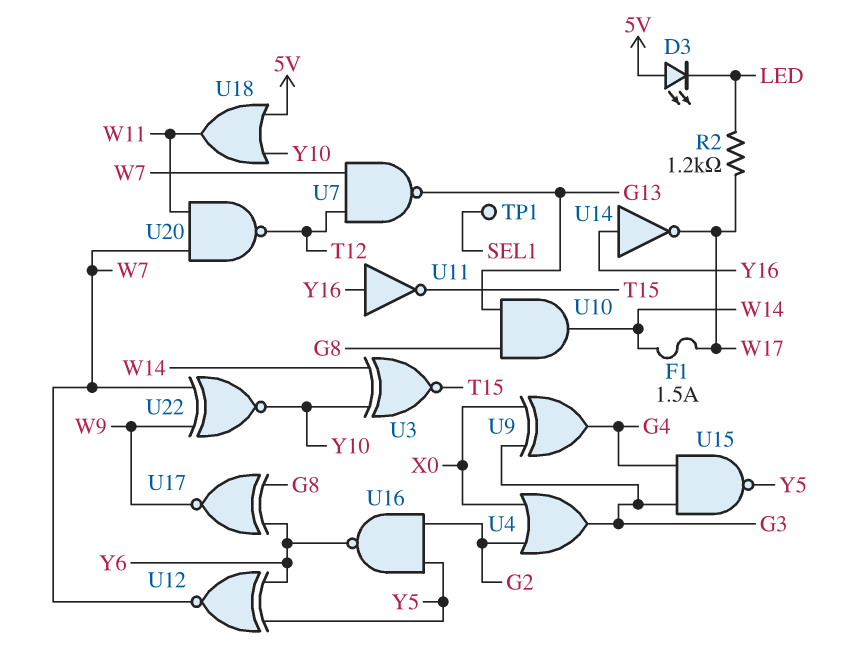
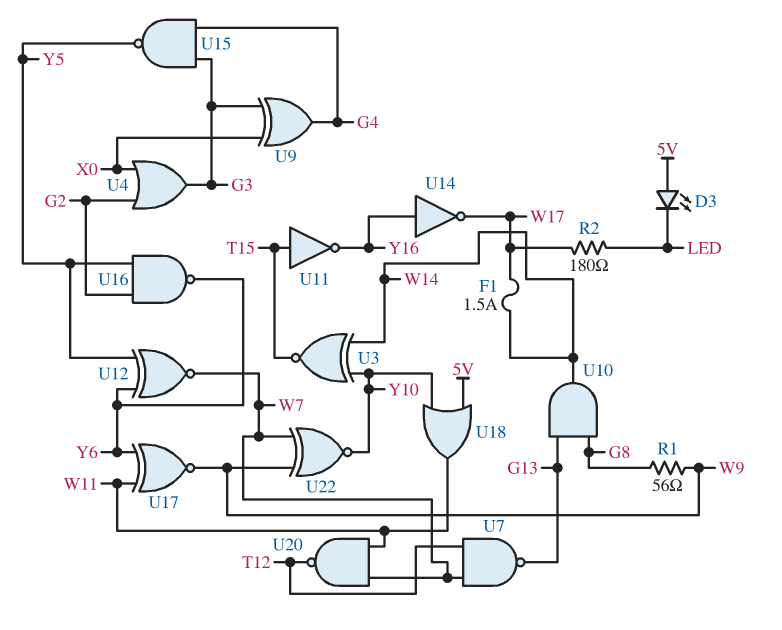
R1: none -> 56 (G8, W9)
R2: 1.2k (LED, W17) -> 180 (LED, W17)
TP1: test point (SEL1) -> none
U11: NOT (in Y16, out T15) -> NOT (in T15, out Y16)
U17: XNOR (in G8, in Y6, out W9) -> XNOR (in W11, in Y6, out W9)

